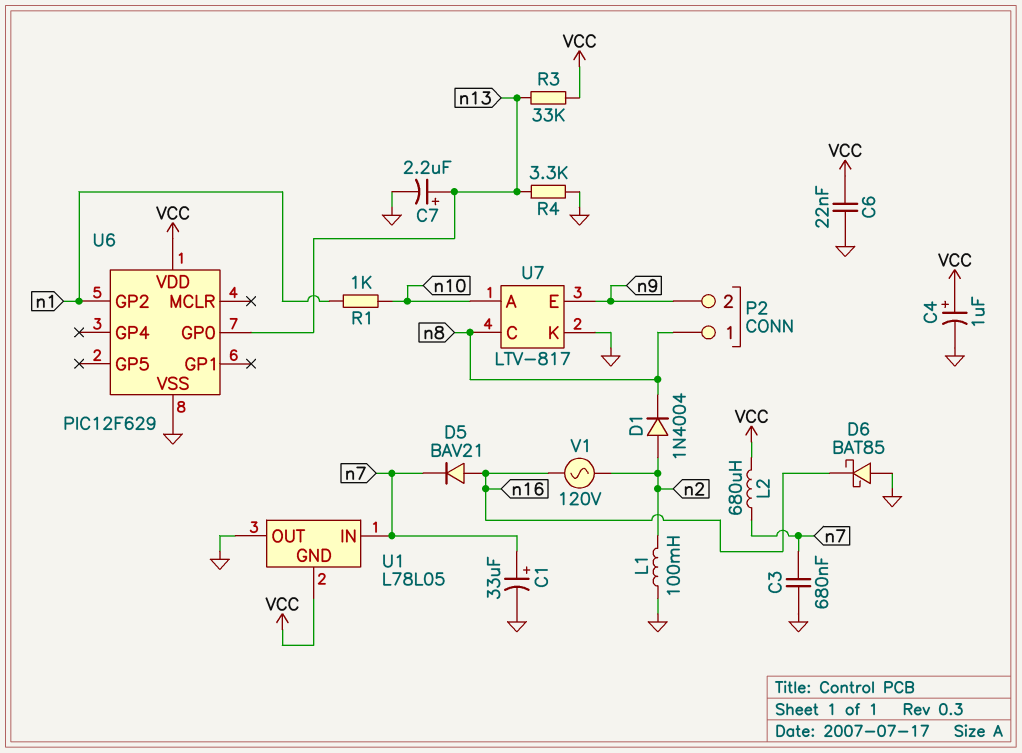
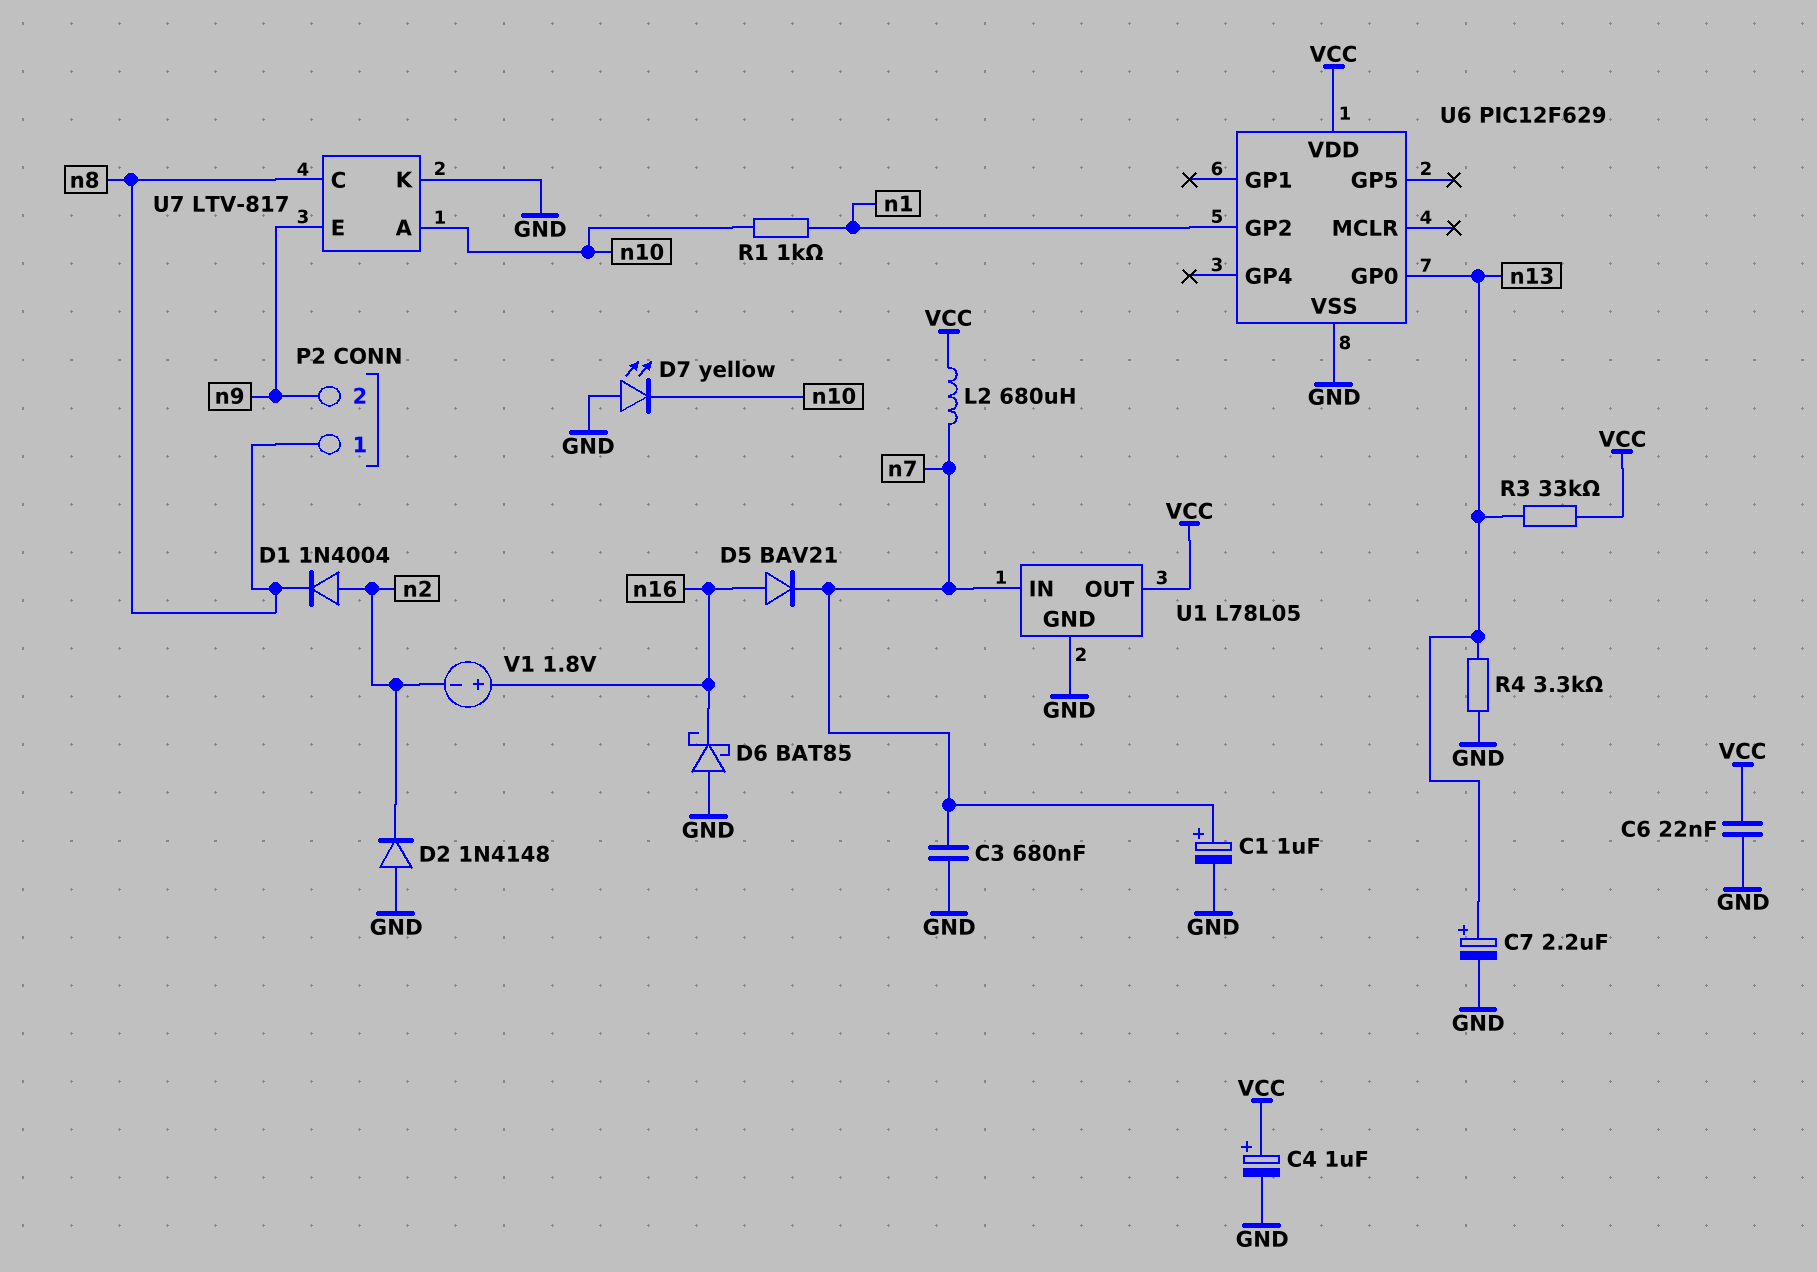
C1: 33uF (plus n7, minus GND) -> 1uF (plus n7, minus GND)
D2: none -> diode 1N4148 (A GND, K n2)
D7: none -> LED yellow (A GND, K n10)
L1: 100mH (GND, n2) -> none
U1 pin GND: VCC -> GND
U1 pin OUT: GND -> VCC
V1: AC 120V (n2, n16) -> 1.8V (plus n16, minus n2)

